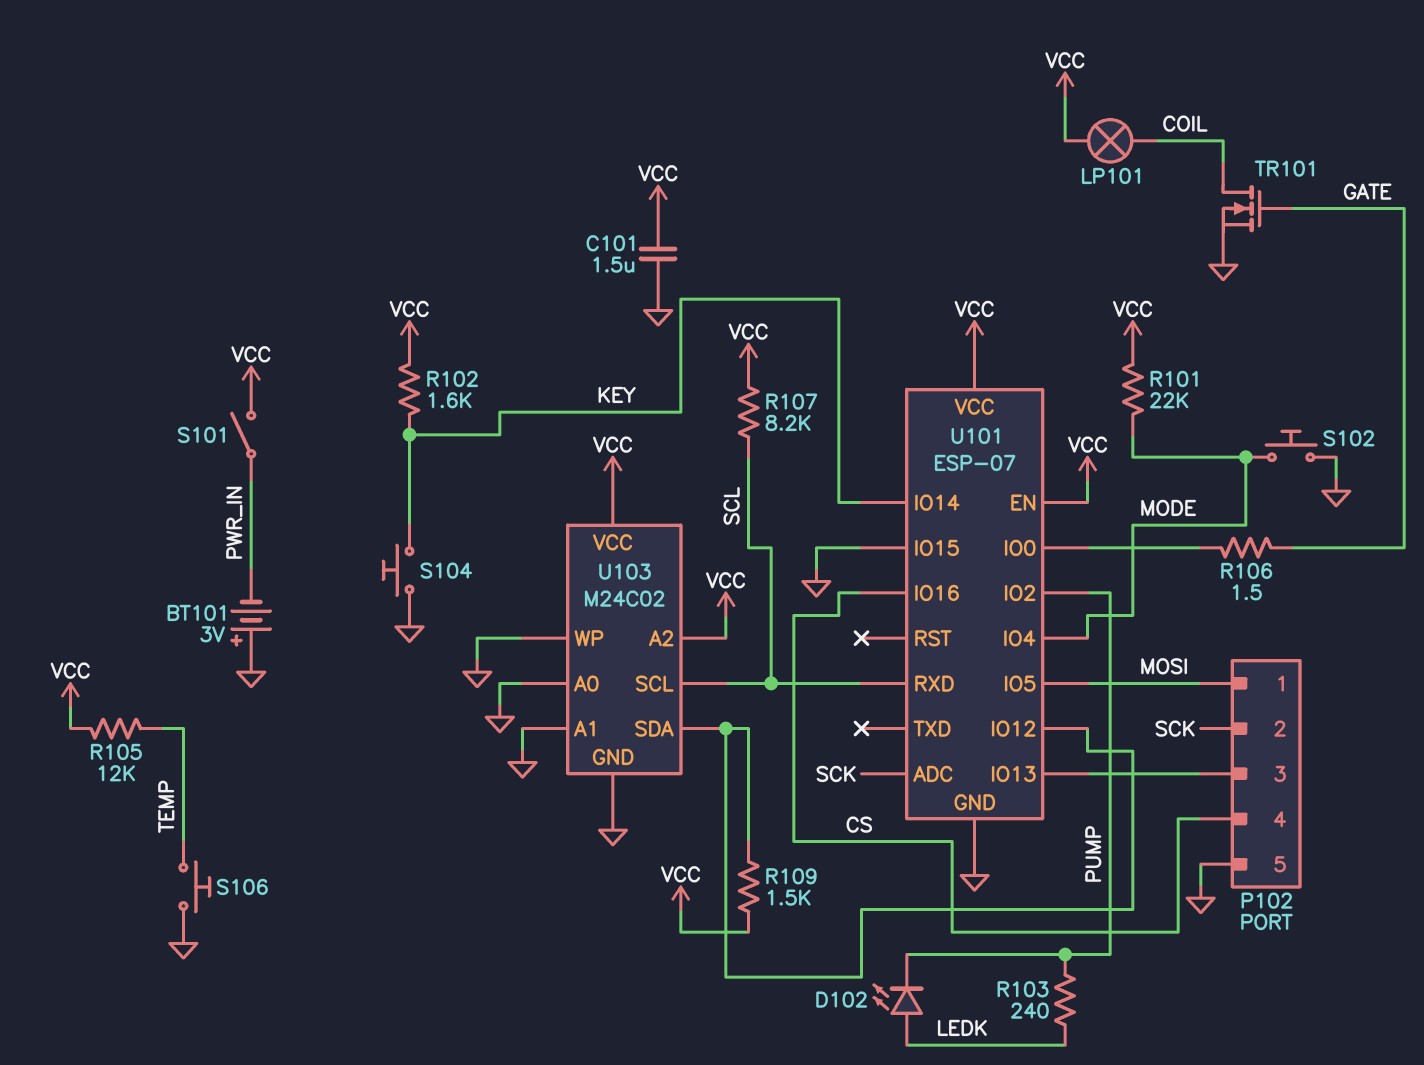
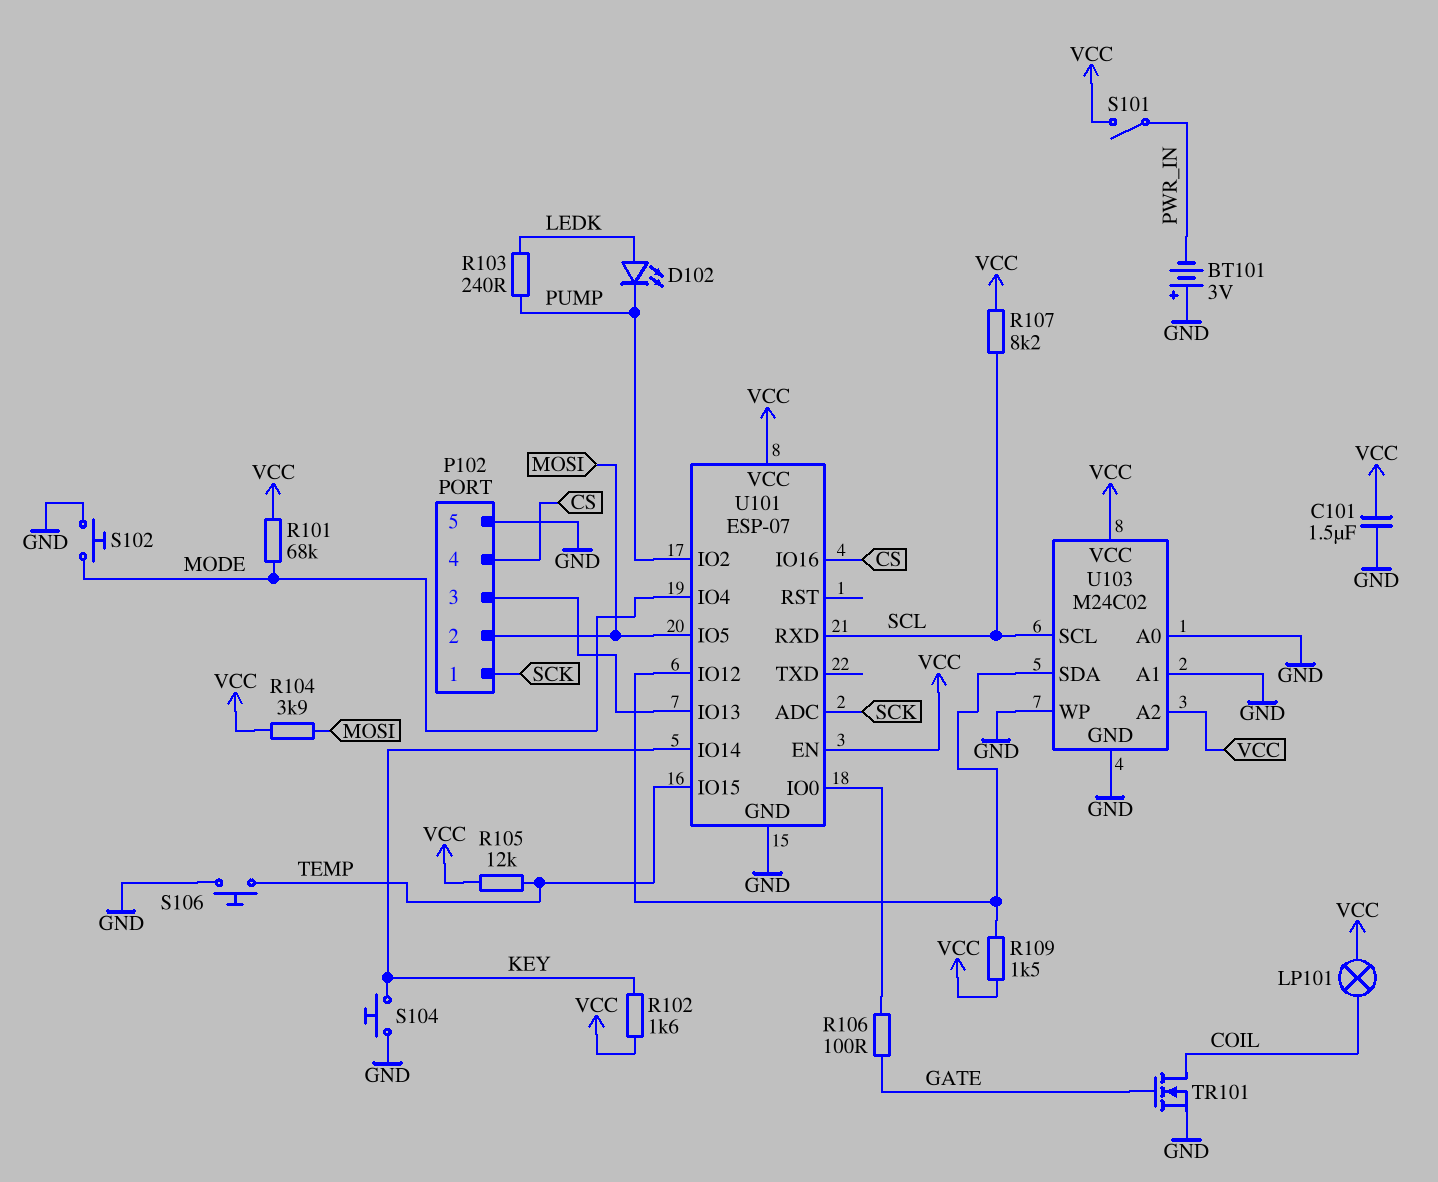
P102 pin 1: MOSI -> SCK
P102 pin 2: SCK -> MOSI
R101: 22k (MODE, VCC) -> 68k (MODE, VCC)
R104: none -> 3.9k (MOSI, VCC)
R106: 1.5 (GATE, U101/IO0) -> 100 (GATE, U101/IO0)
U101 pin IO15: GND -> TEMP

